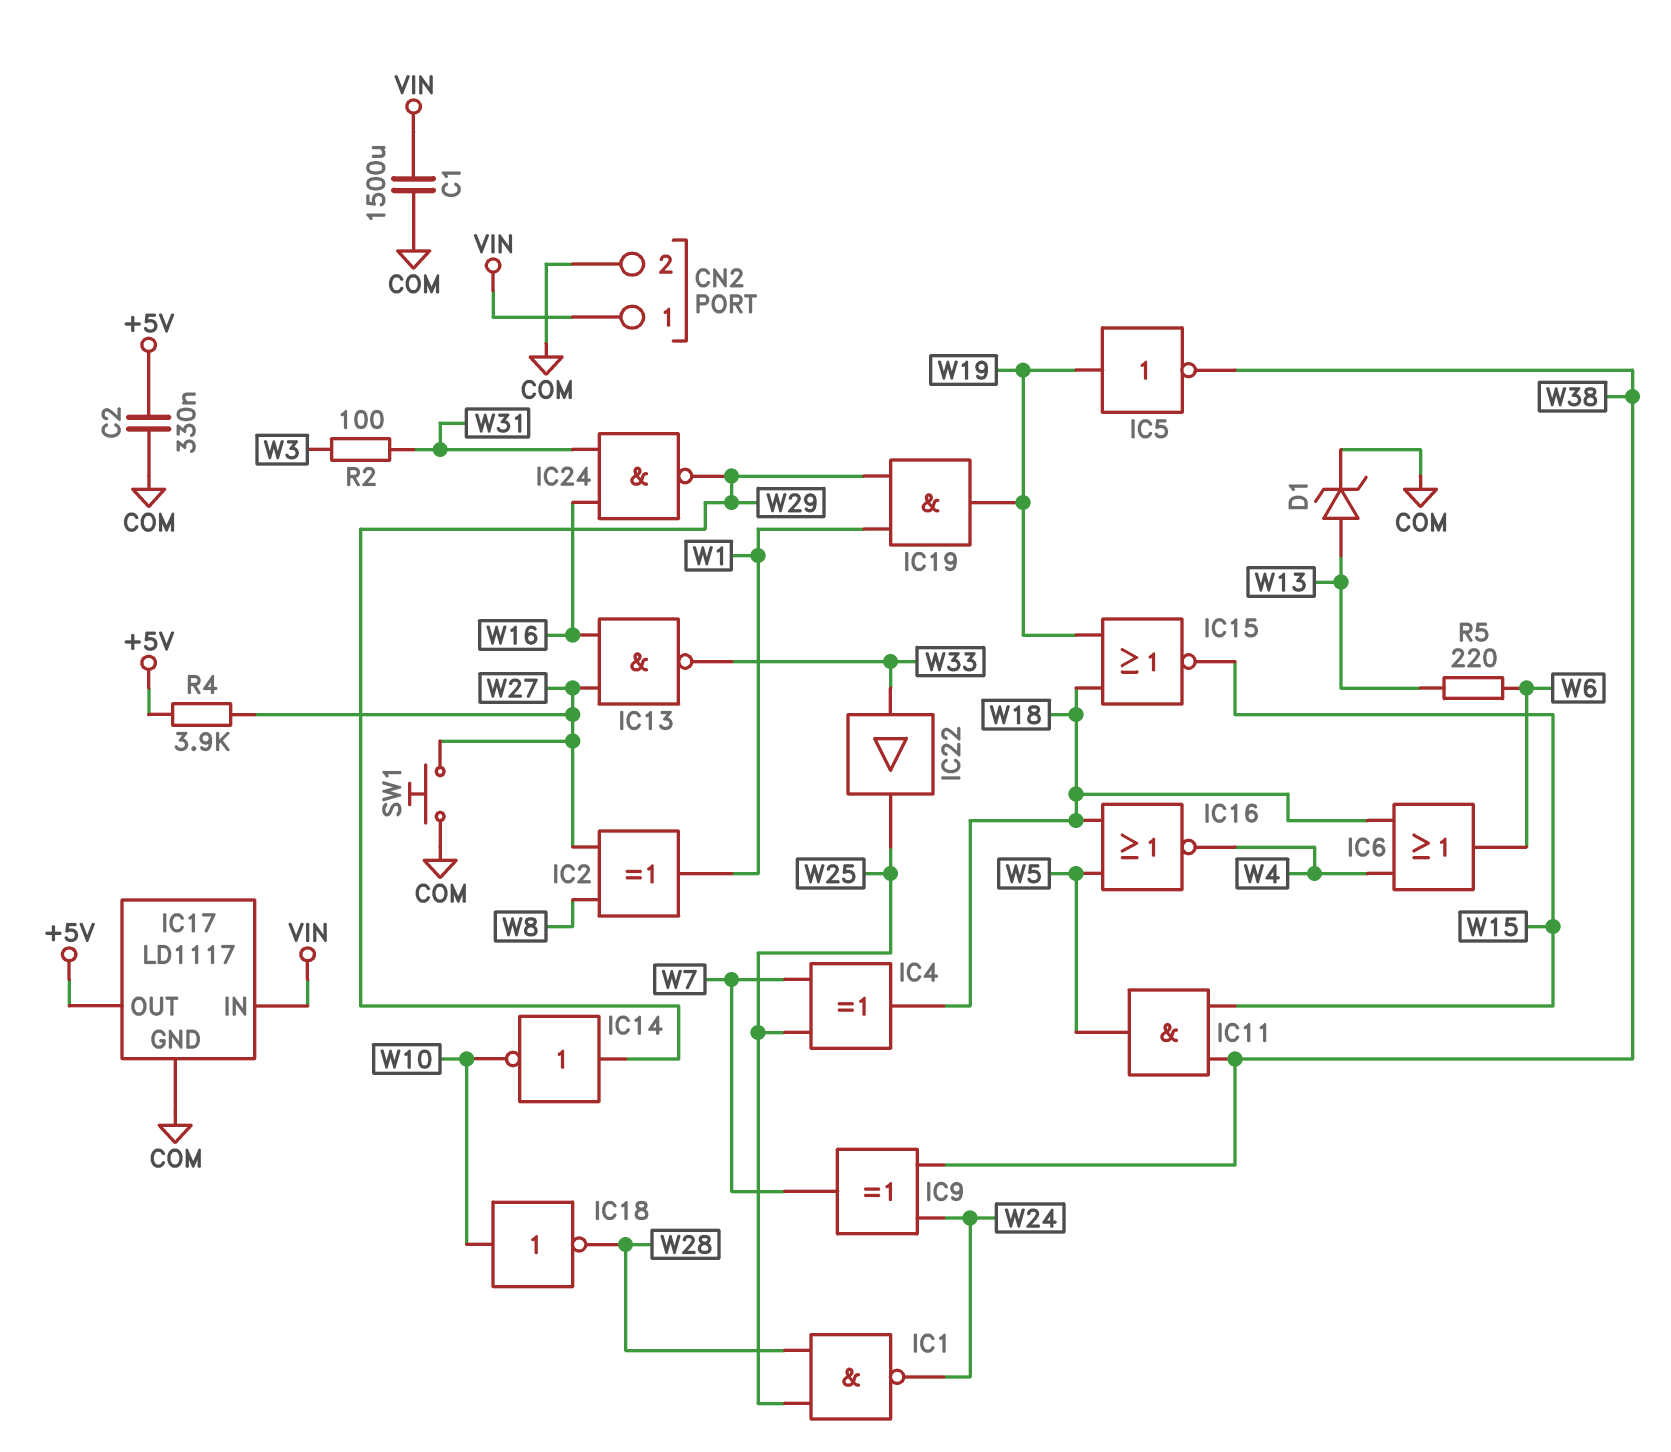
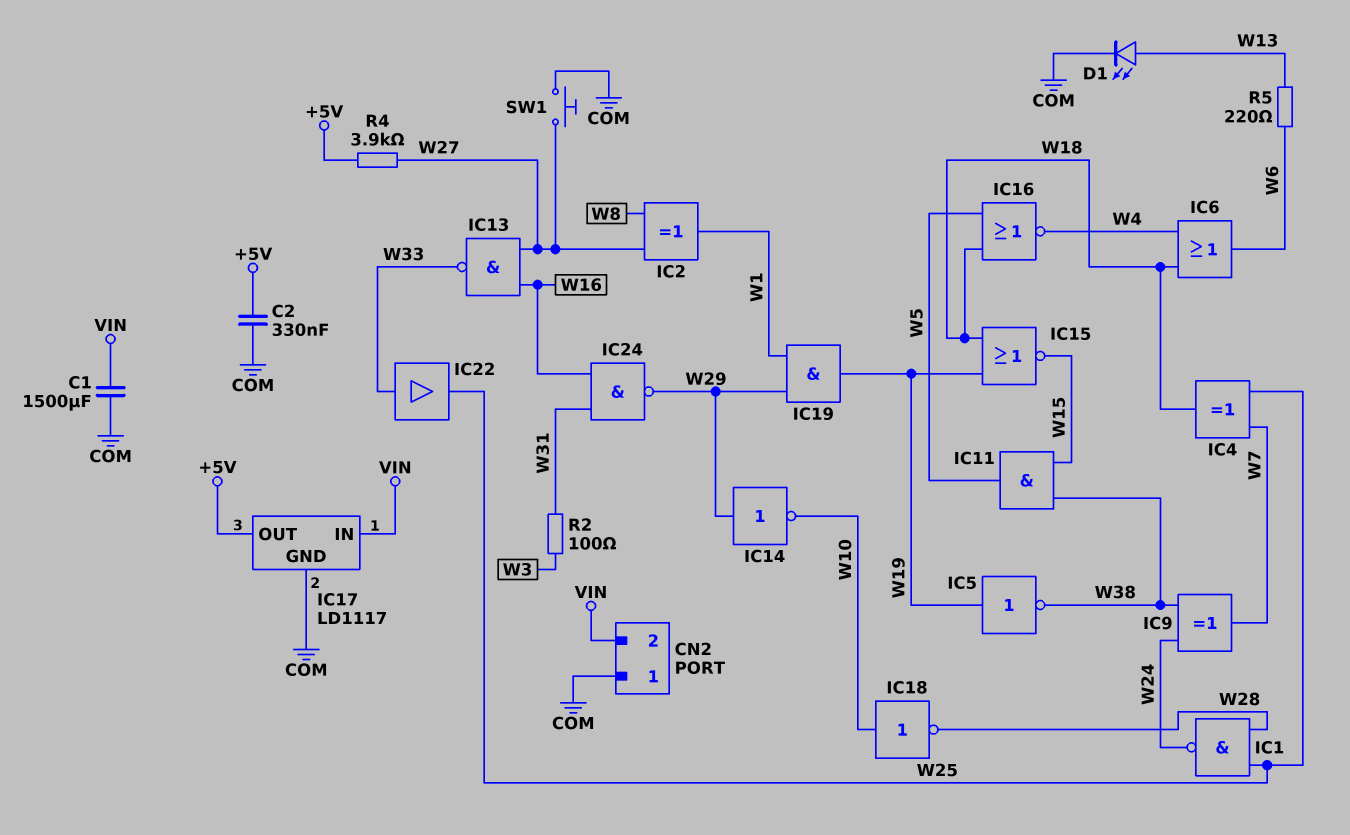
CN2 pin 1: VIN -> COM
CN2 pin 2: COM -> VIN
D1: zener (A W13, K COM) -> LED (A W13, K COM)

